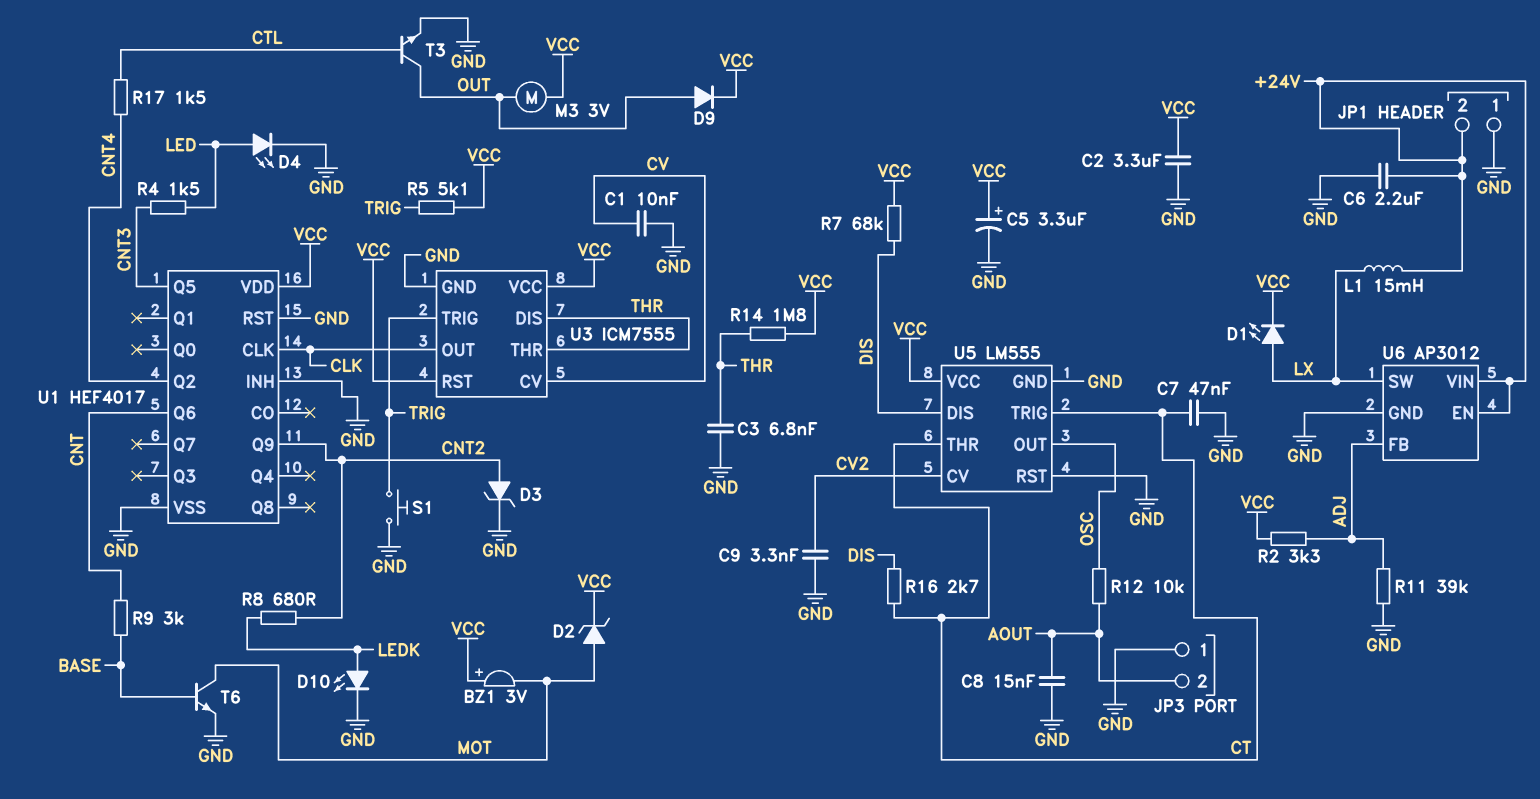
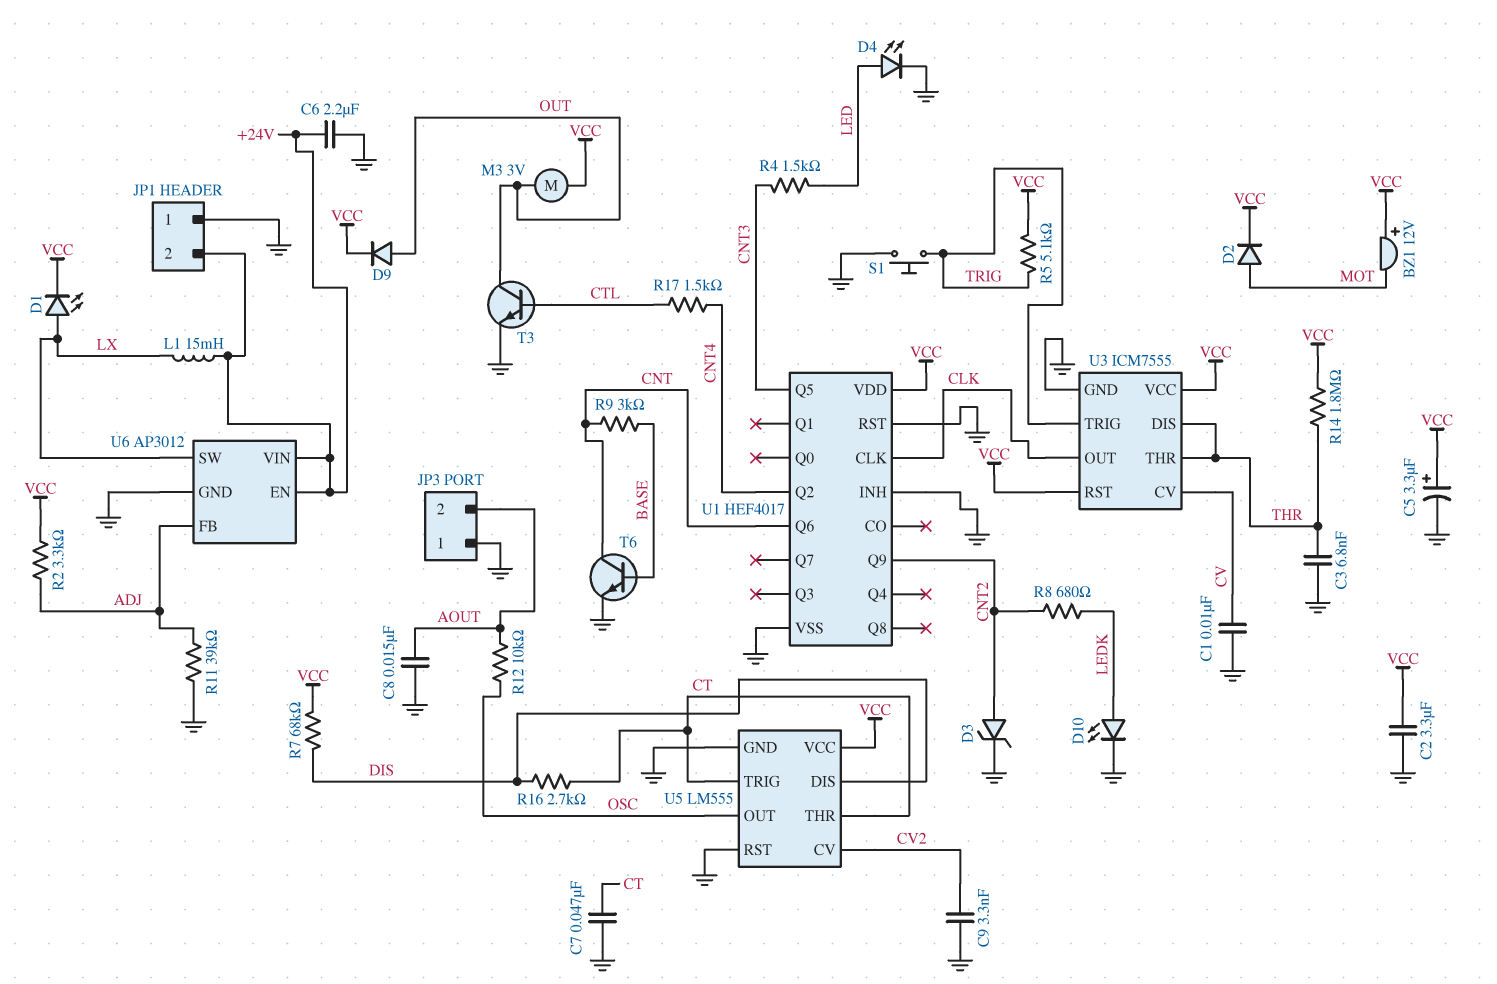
BZ1: buzzer 3V (plus VCC, minus MOT) -> buzzer 12V (plus VCC, minus MOT)
D2: zener (A MOT, K VCC) -> diode (A MOT, K VCC)
T6: NPN (B BASE, C MOT, E GND) -> NPN (B BASE, C CNT, E GND)

